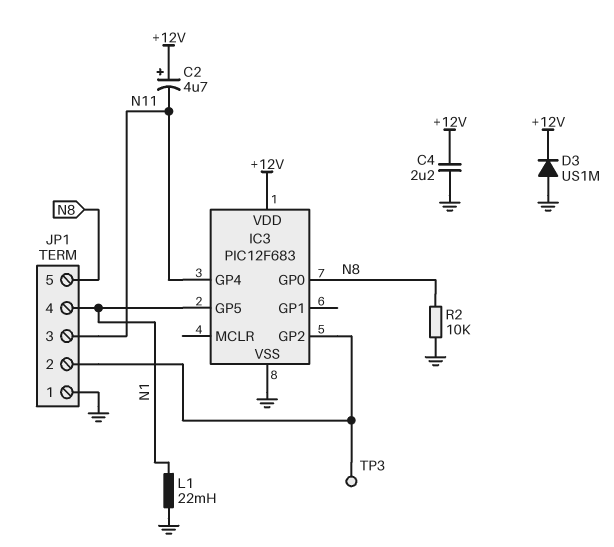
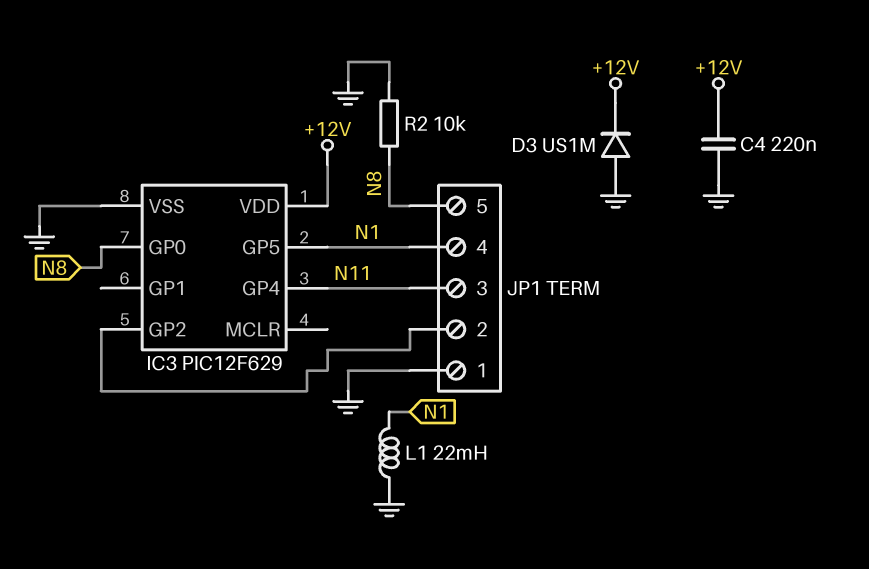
C2: 4.7uF (plus +12V, minus N11) -> none
C4: 2.2uF (+12V, GND) -> 220nF (+12V, GND)
IC3: PIC12F683 -> PIC12F629
TP3: test point (IC3/GP2) -> none

